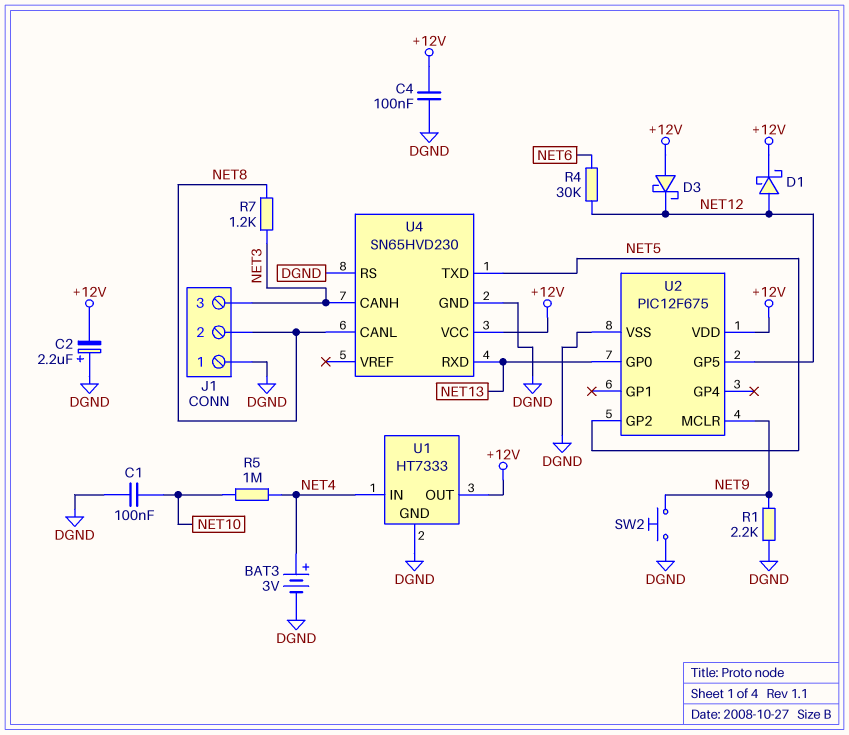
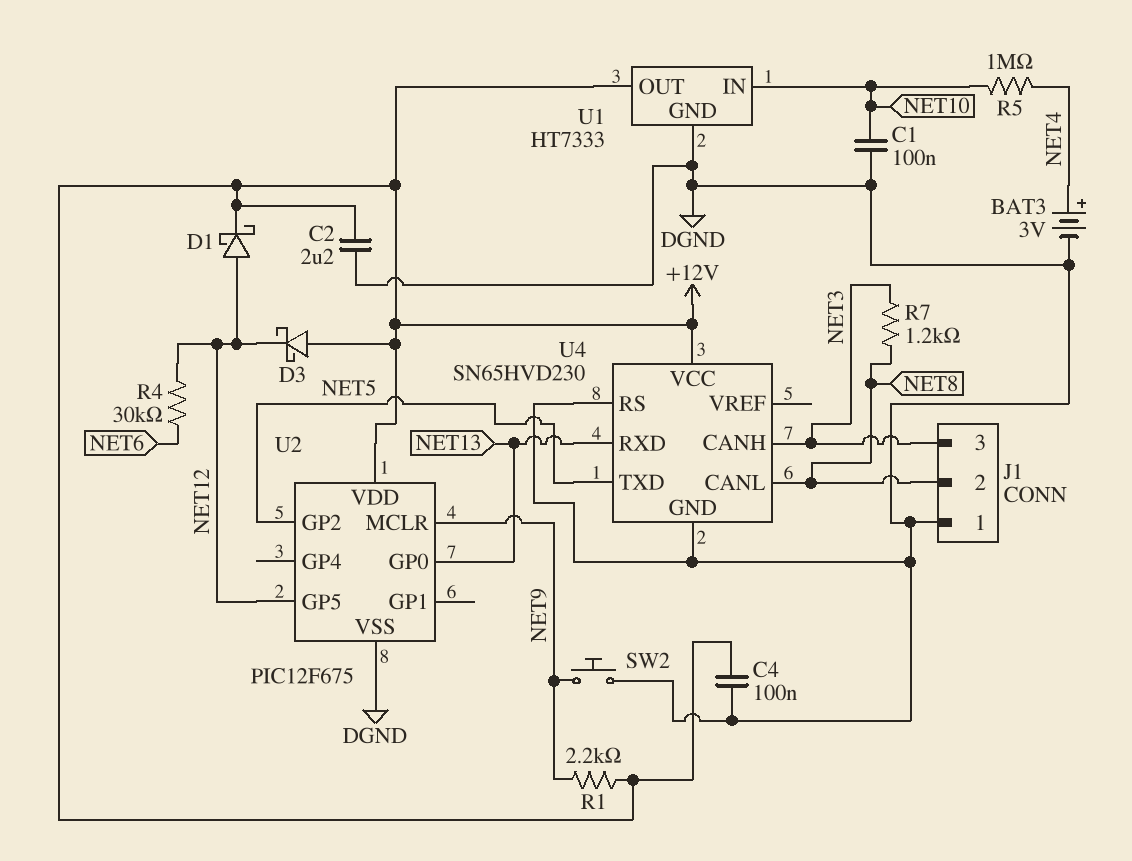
C2: 2.2uF (plus DGND, minus +12V) -> 2.2uF (+12V, DGND)
R1: 2.2k (DGND, NET9) -> 2.2k (+12V, NET9)
U1 pin IN: NET4 -> NET10

